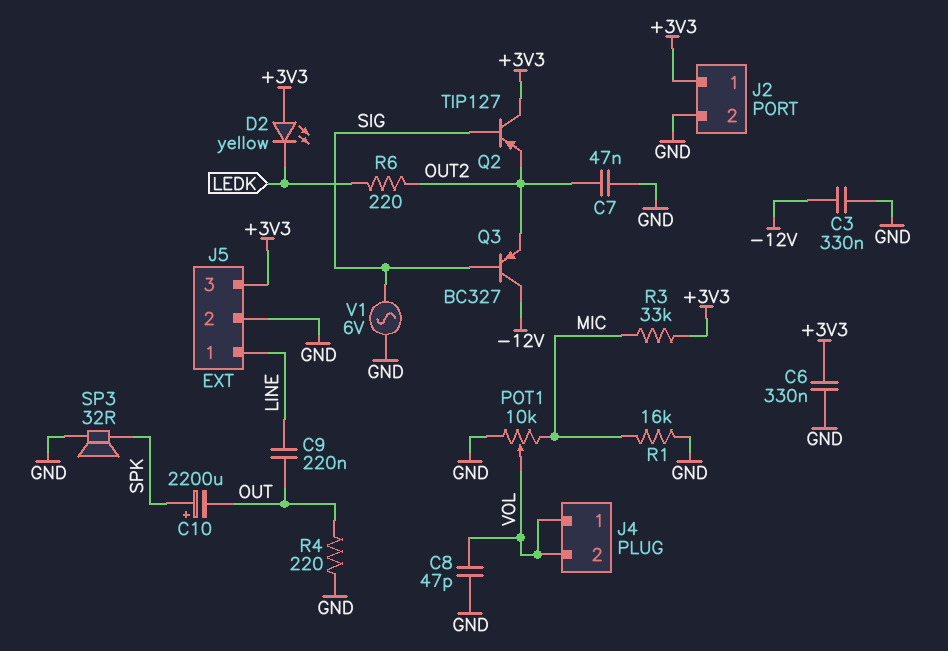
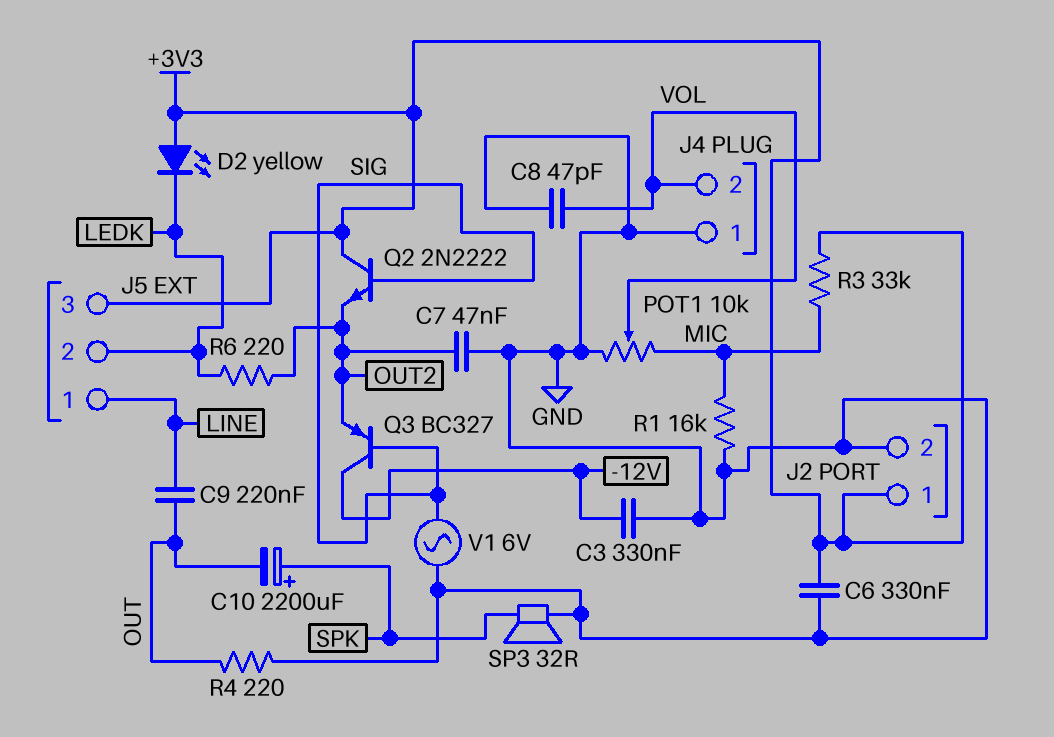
J4 pin 1: VOL -> GND
J5 pin 2: GND -> LEDK
Q2: PNP TIP127 (B SIG, C +3V3, E OUT2) -> NPN 2N2222 (B SIG, C +3V3, E OUT2)

